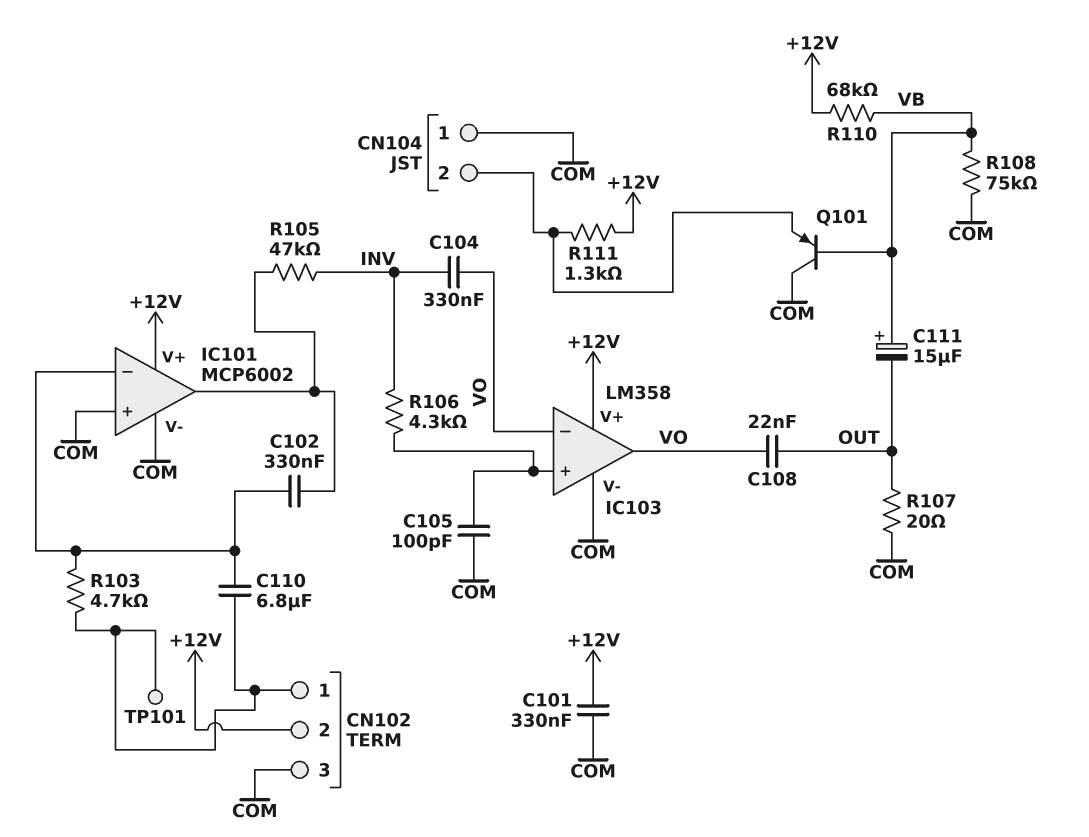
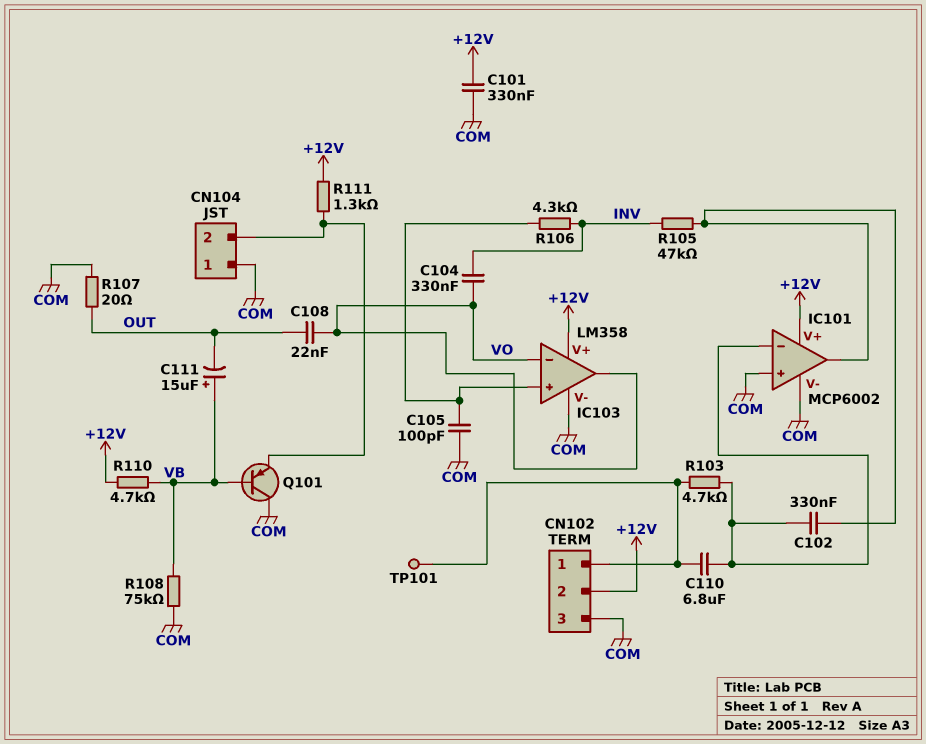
R110: 68k (+12V, VB) -> 4.7k (+12V, VB)

